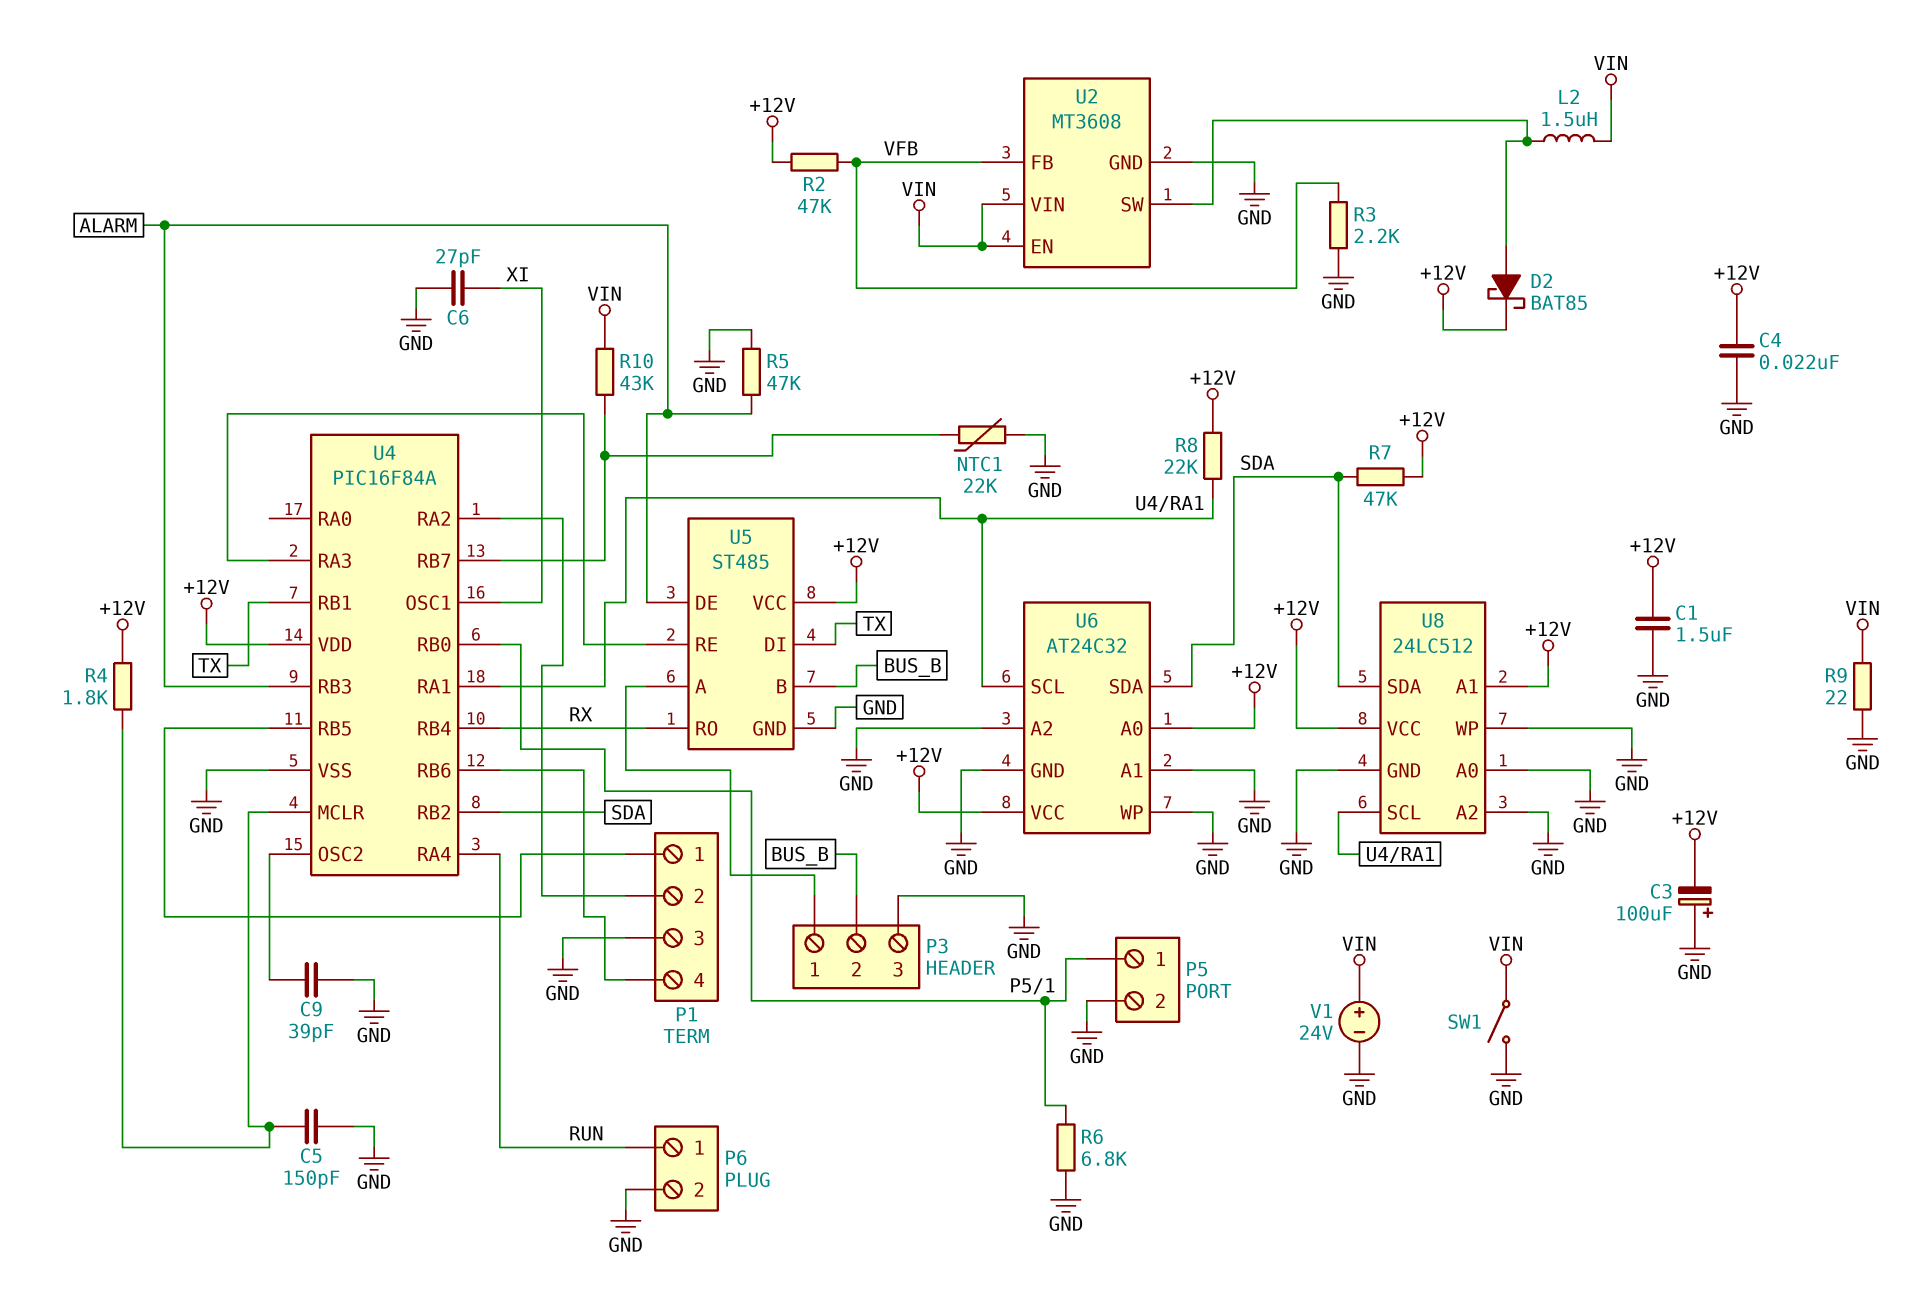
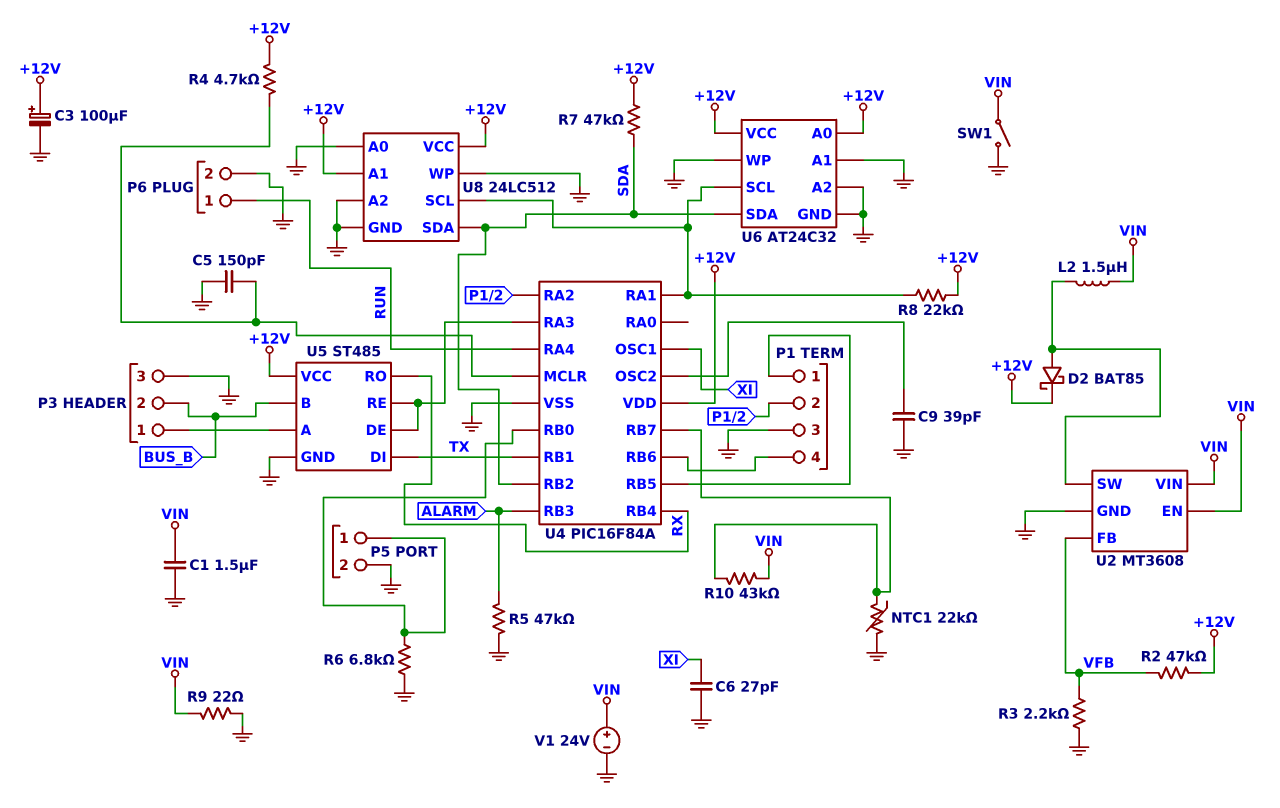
C1: 1.5uF (+12V, GND) -> 1.5uF (GND, VIN)
C3: 100uF (plus GND, minus +12V) -> 100uF (plus +12V, minus GND)
C4: 22nF (+12V, GND) -> none
R4: 1.8k (+12V, U4/MCLR) -> 4.7k (+12V, U4/MCLR)
U5 pin DE: ALARM -> U4/RA3

